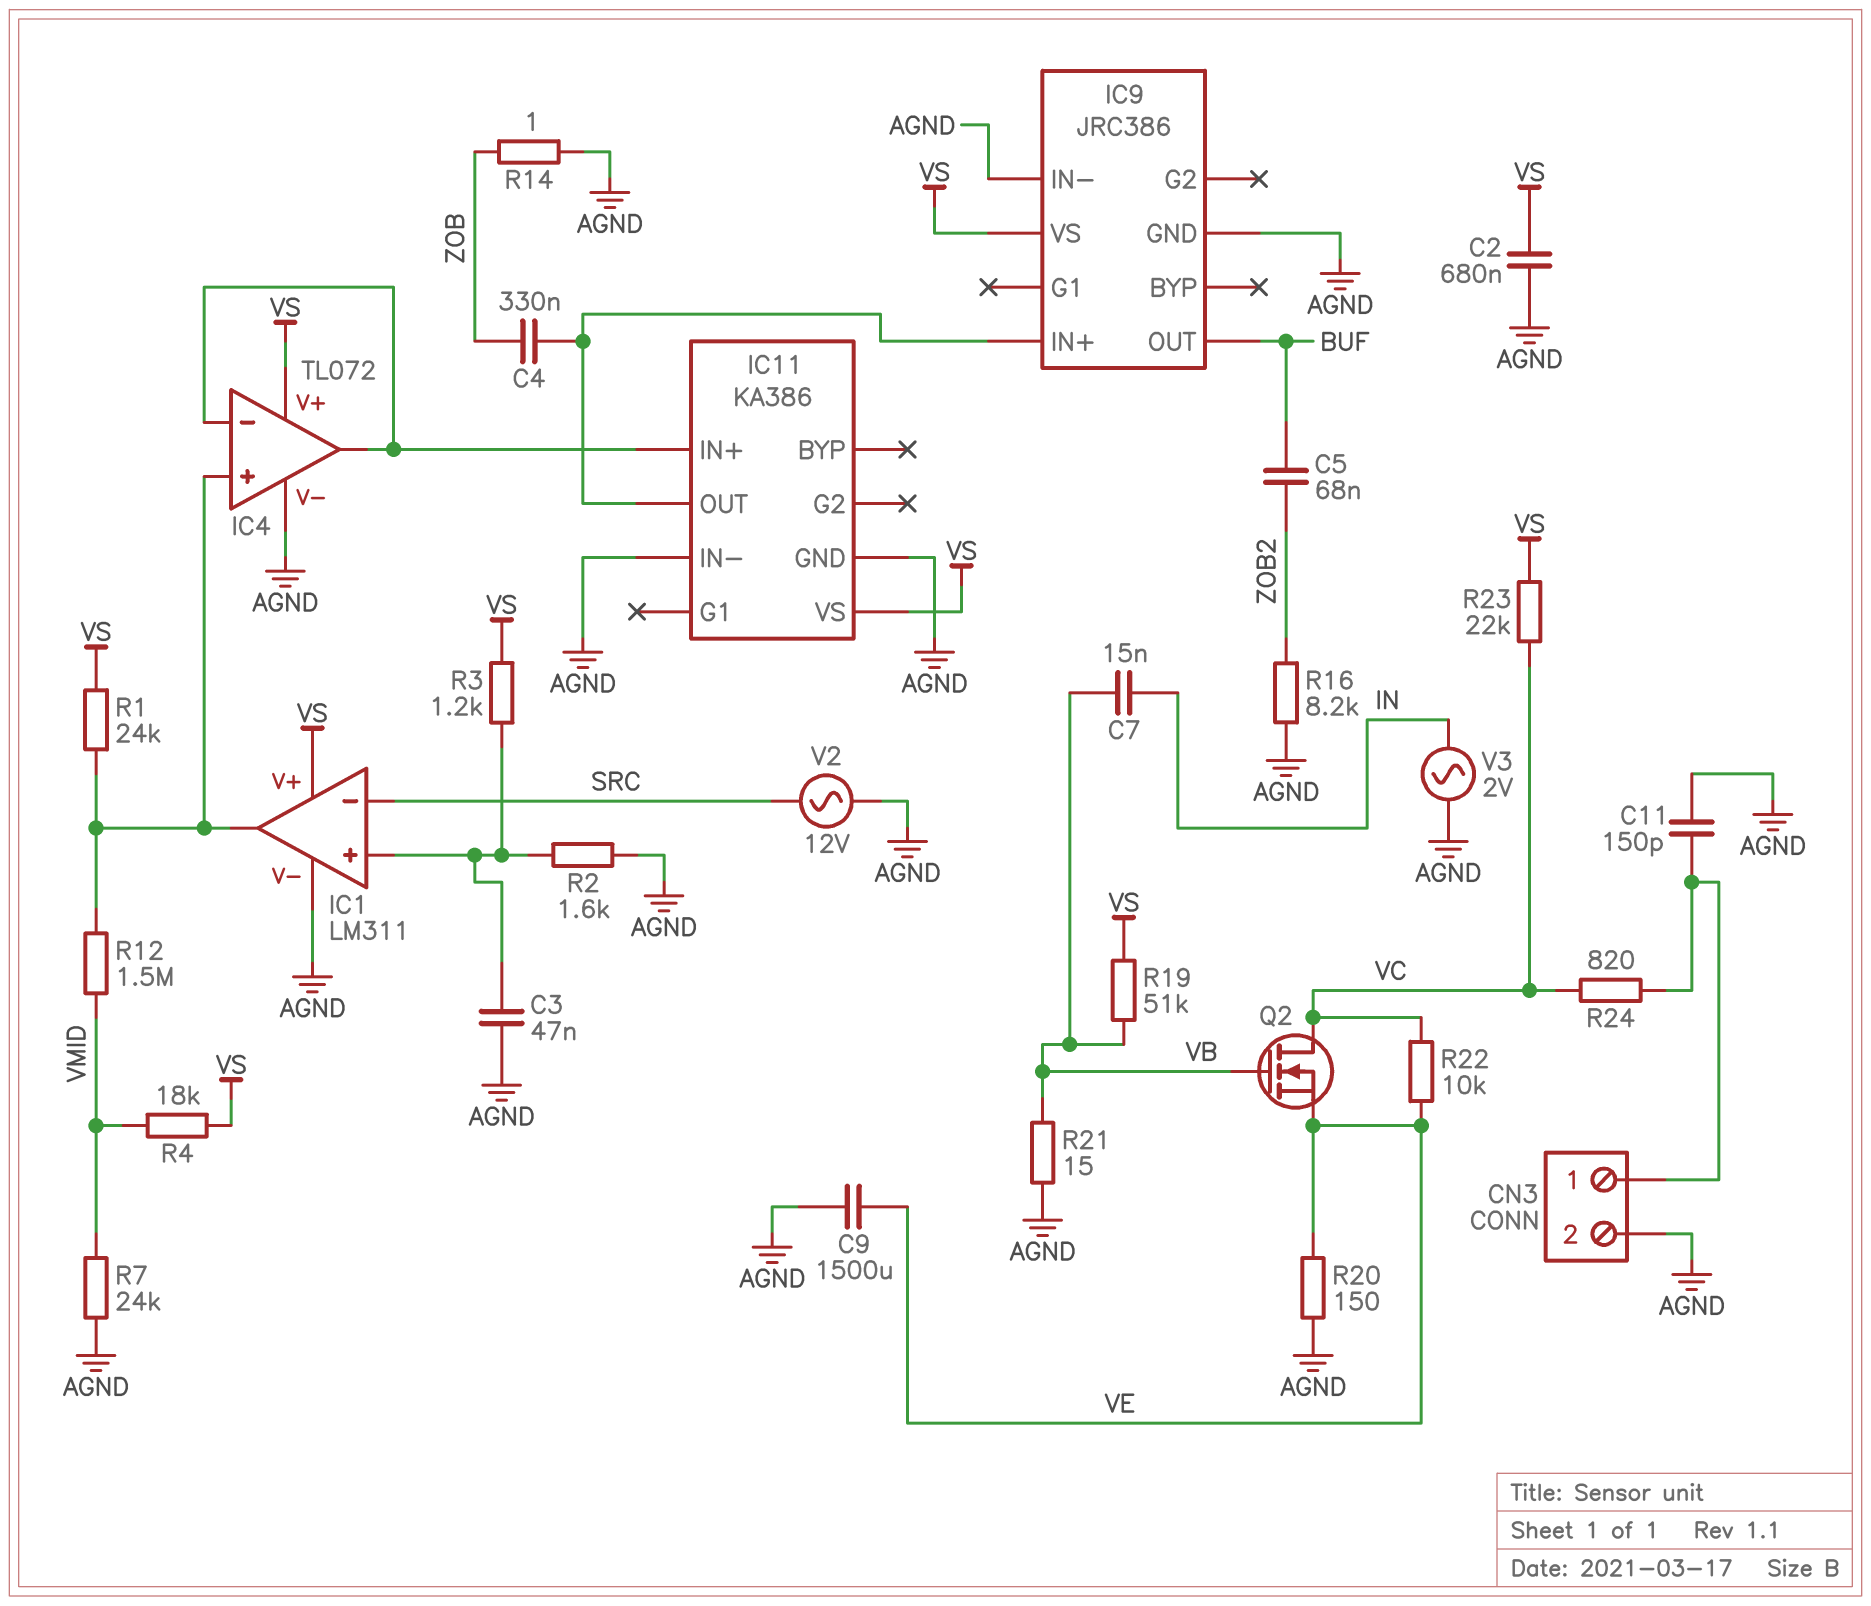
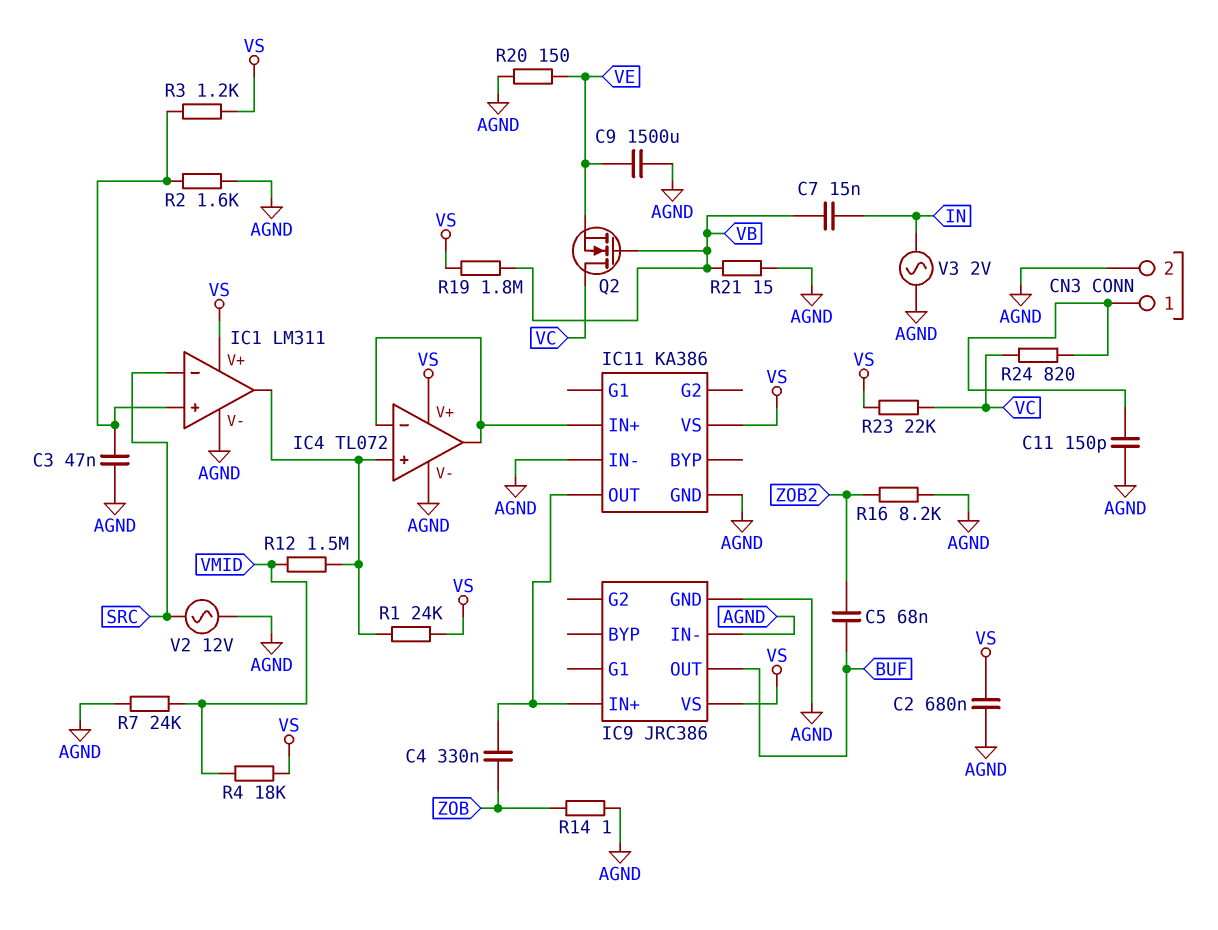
R19: 51k (VB, VS) -> 1.8M (VB, VS)
R22: 10k (VC, VE) -> none

